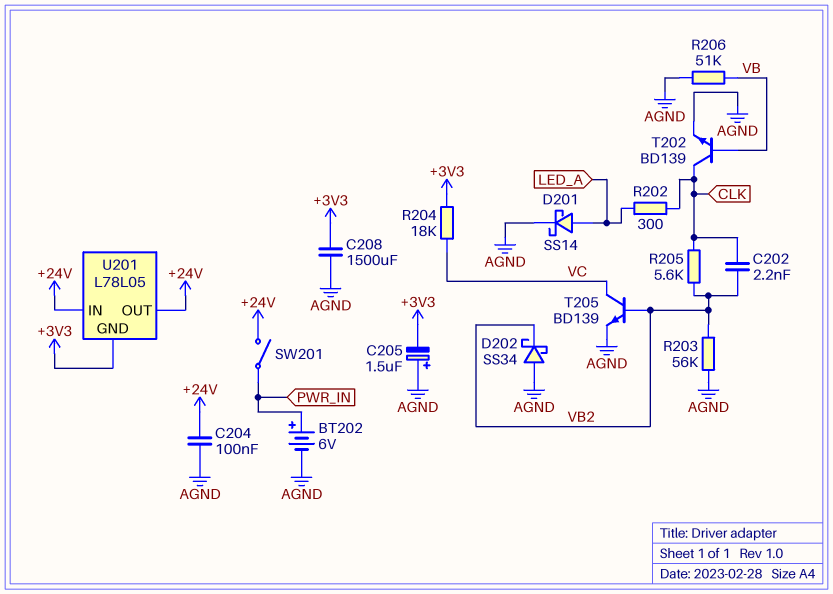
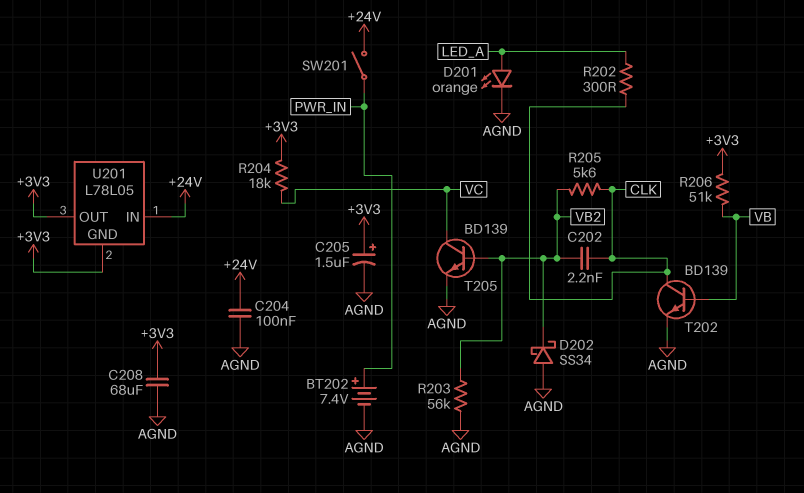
BT202: 6V (plus PWR_IN, minus AGND) -> 7.4V (plus PWR_IN, minus AGND)
C205: 1.5uF (plus AGND, minus +3V3) -> 1.5uF (plus +3V3, minus AGND)
C208: 1500uF (+3V3, AGND) -> 68uF (+3V3, AGND)
D201: schottky SS14 (A LED_A, K AGND) -> LED orange (A LED_A, K AGND)
R206: 51k (AGND, VB) -> 51k (+3V3, VB)
U201 pin OUT: +24V -> +3V3

